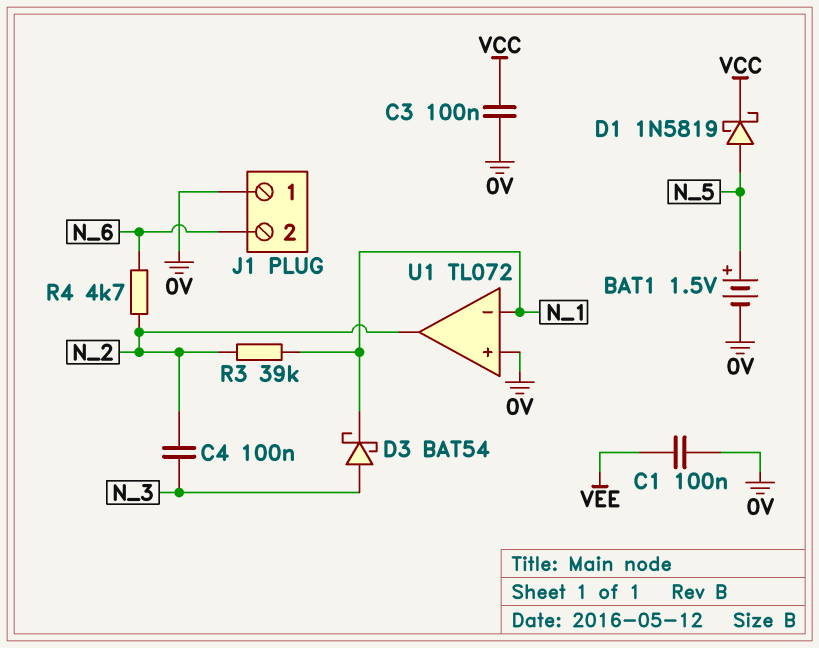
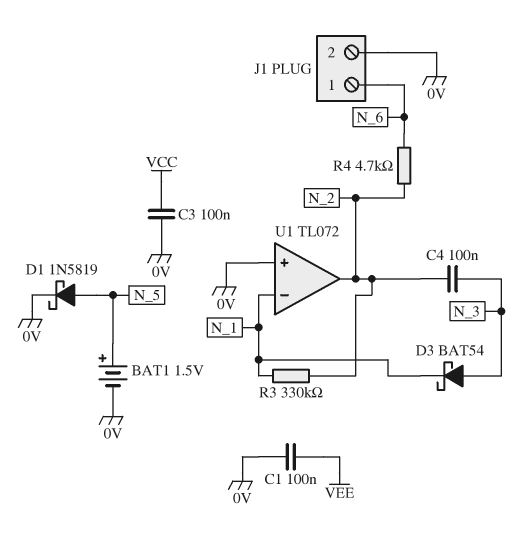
D1: schottky 1N5819 (A N_5, K VCC) -> schottky 1N5819 (A N_5, K 0V)
J1 pin 1: 0V -> N_6
J1 pin 2: N_6 -> 0V
R3: 39k (N_1, N_2) -> 330k (N_1, N_2)

